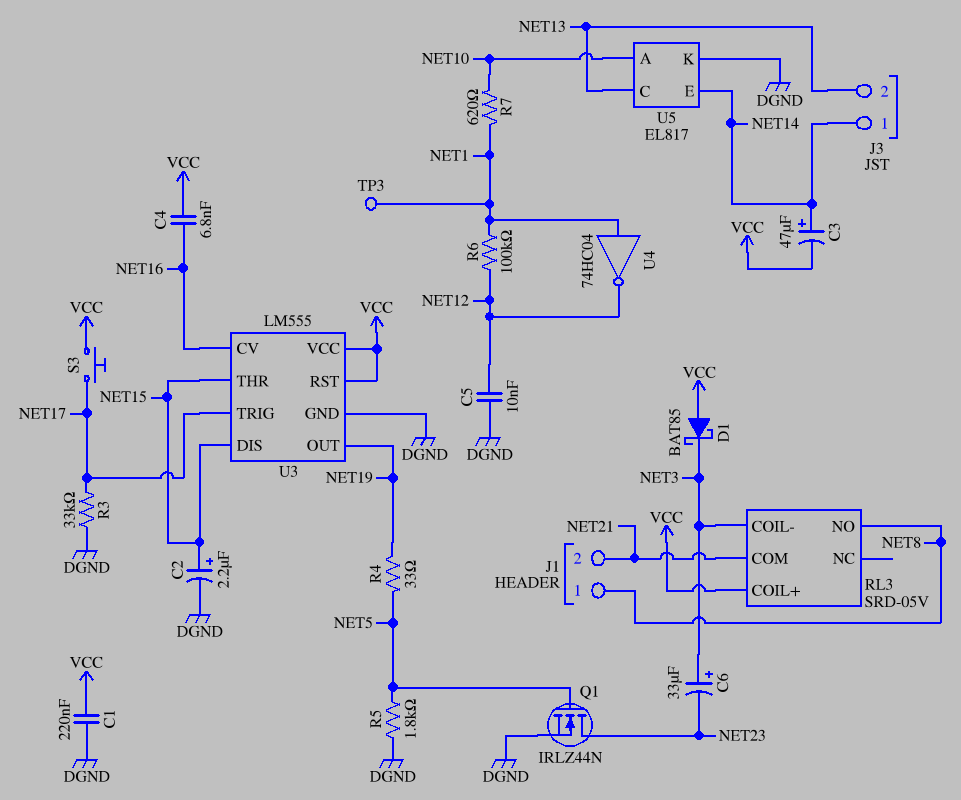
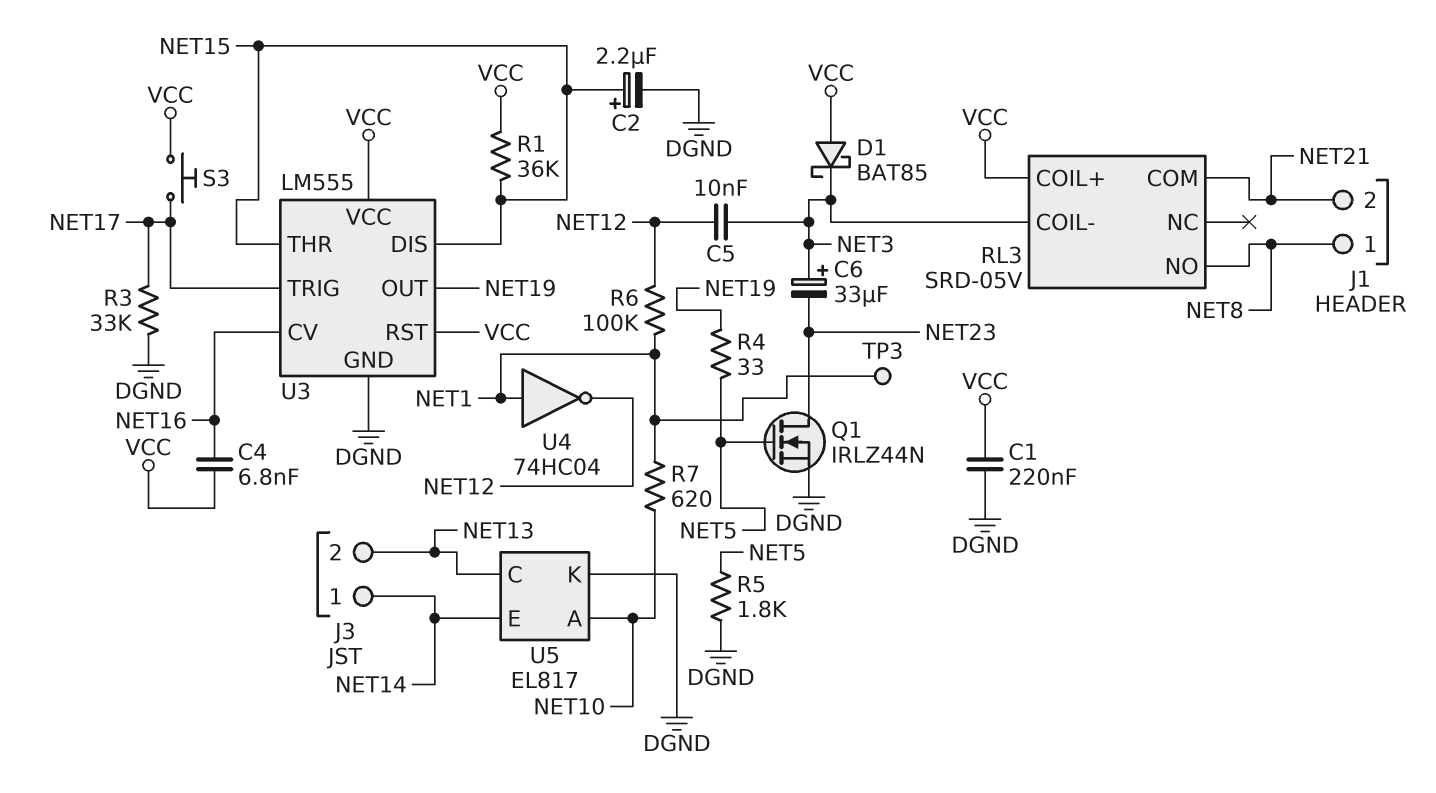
C3: 47uF (plus NET14, minus VCC) -> none
C5: 10nF (DGND, NET12) -> 10nF (NET3, NET12)
R1: none -> 36k (NET15, VCC)

